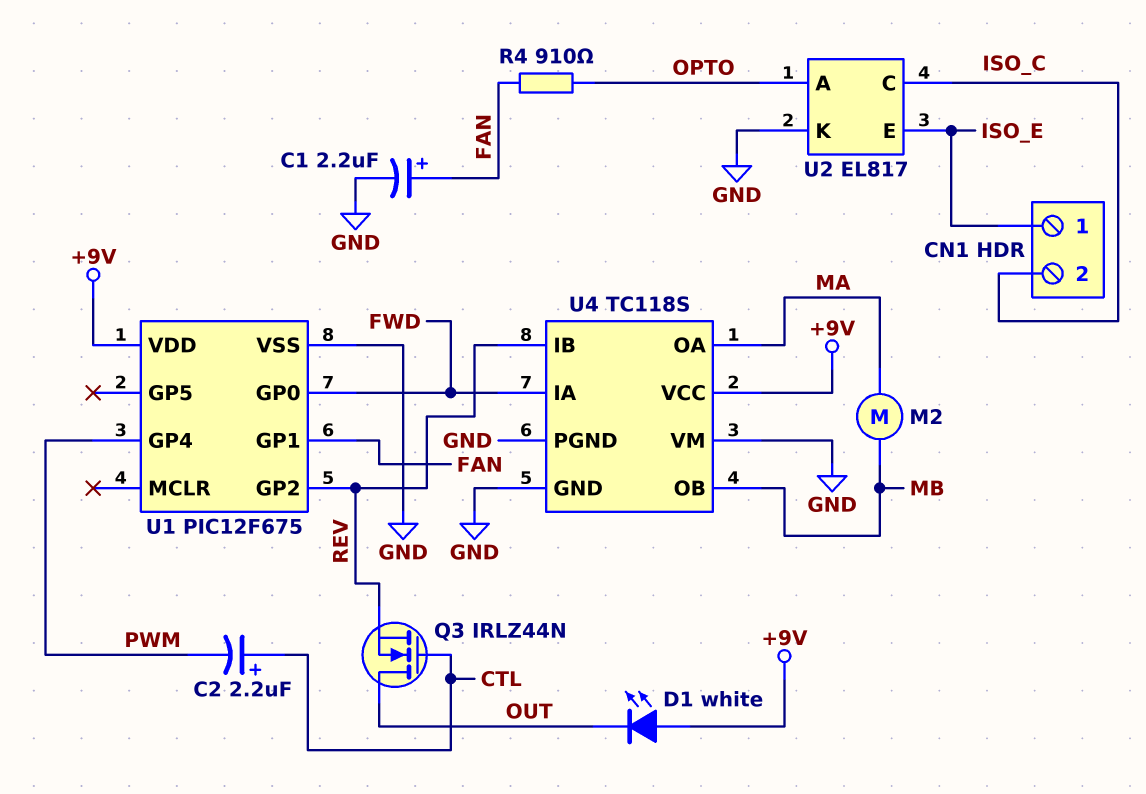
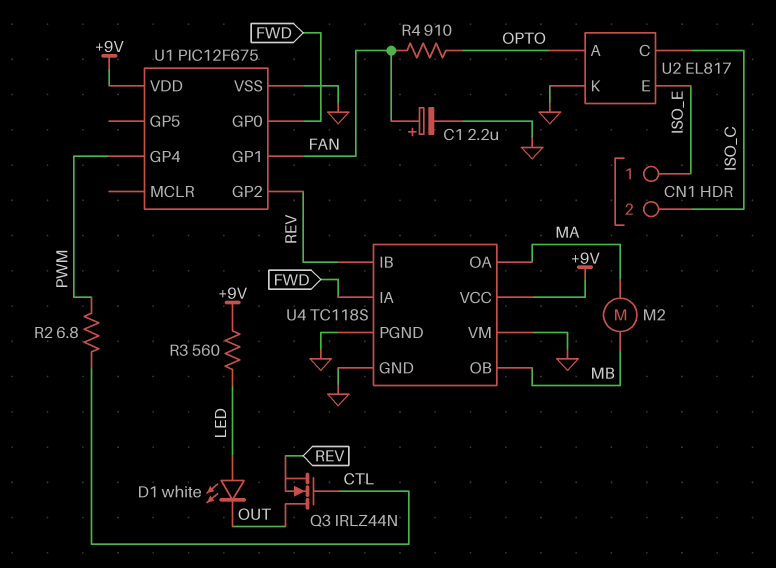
C2: 2.2uF (plus CTL, minus PWM) -> none
D1: LED white (A +9V, K OUT) -> LED white (A LED, K OUT)
R2: none -> 6.8 (CTL, PWM)
R3: none -> 560 (+9V, LED)

